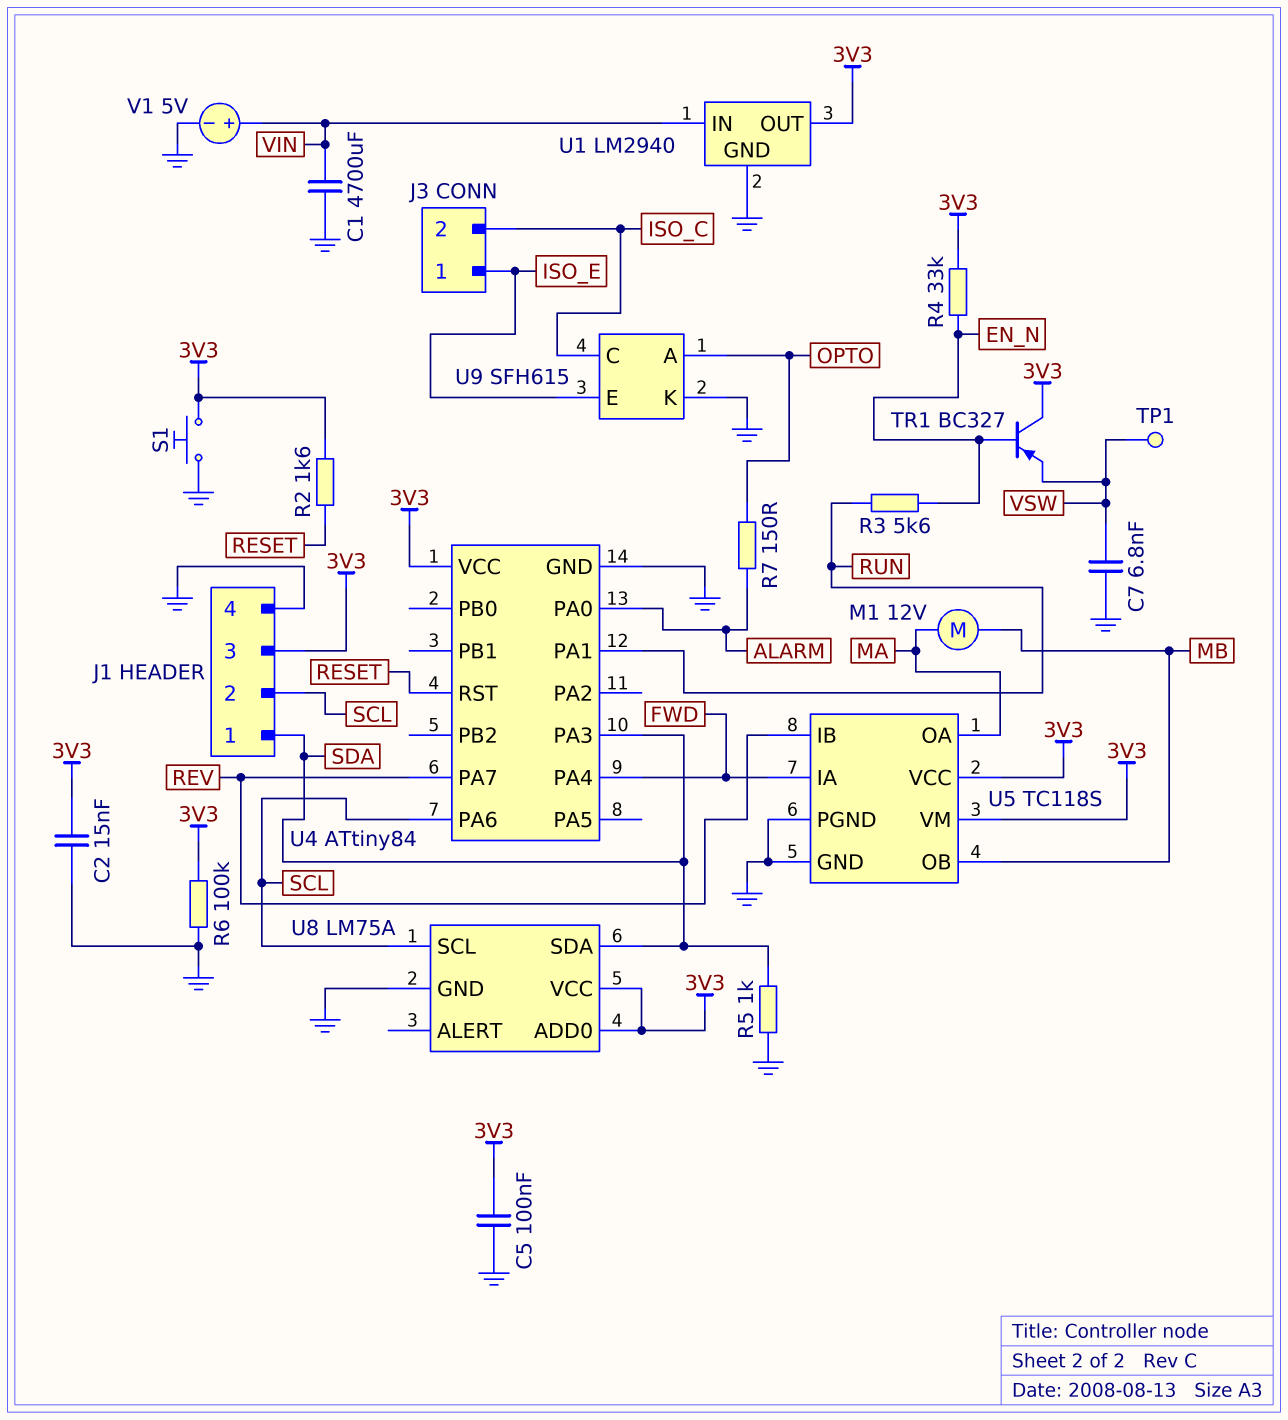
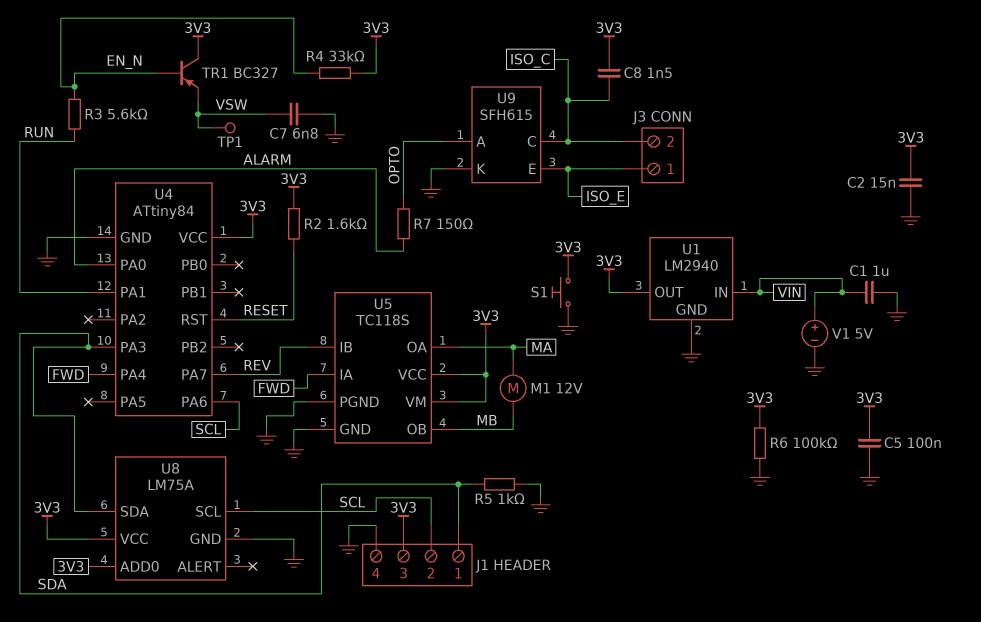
C1: 4700uF (GND, VIN) -> 1uF (GND, VIN)
C8: none -> 1.5nF (3V3, ISO_C)

